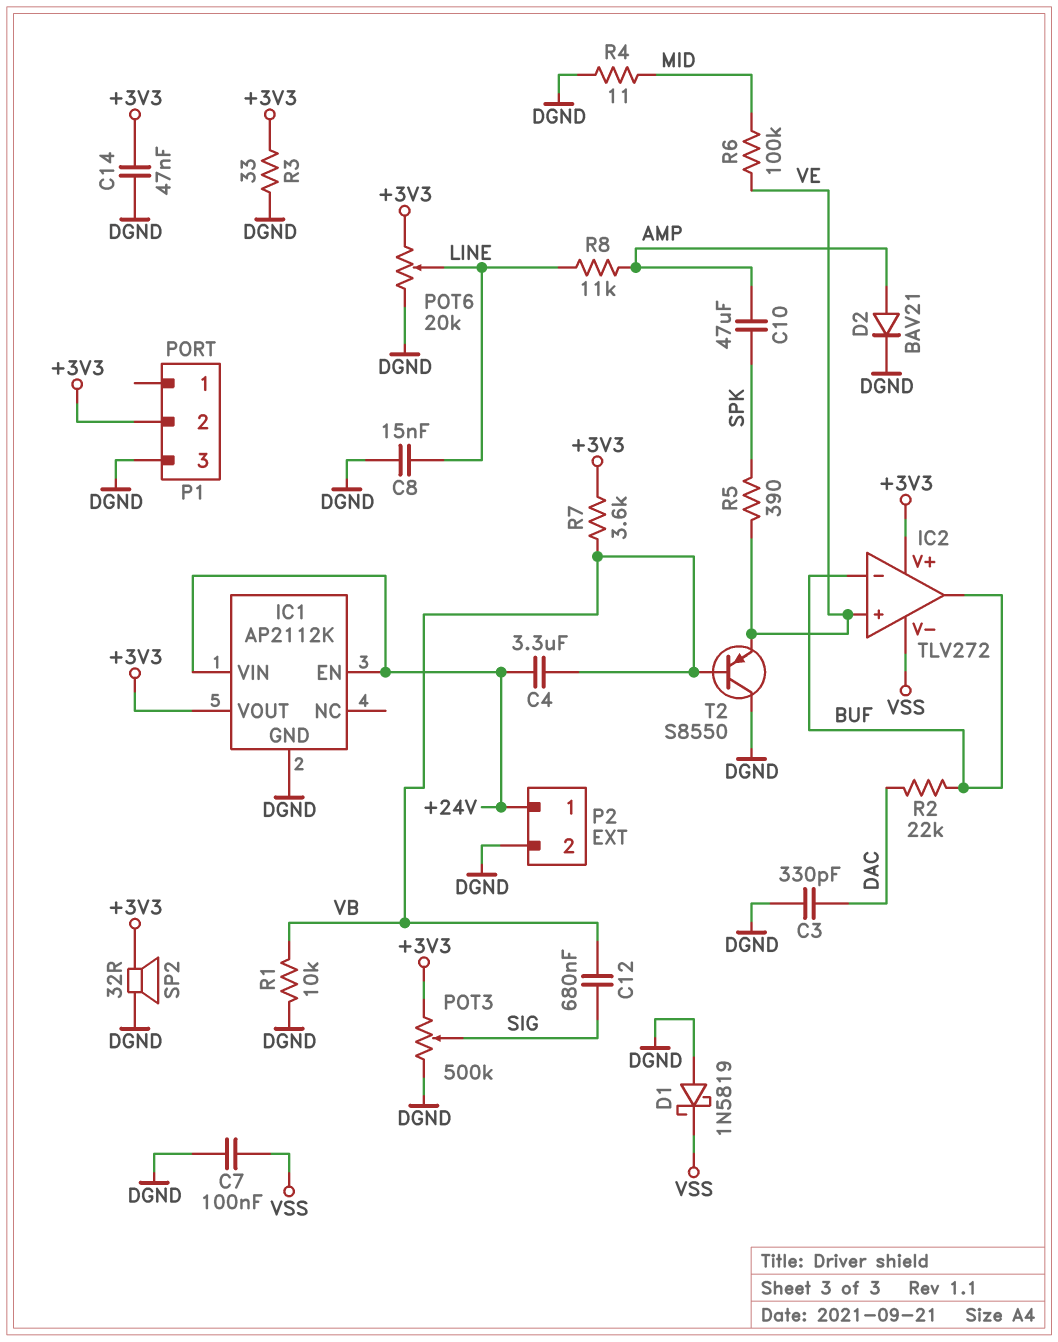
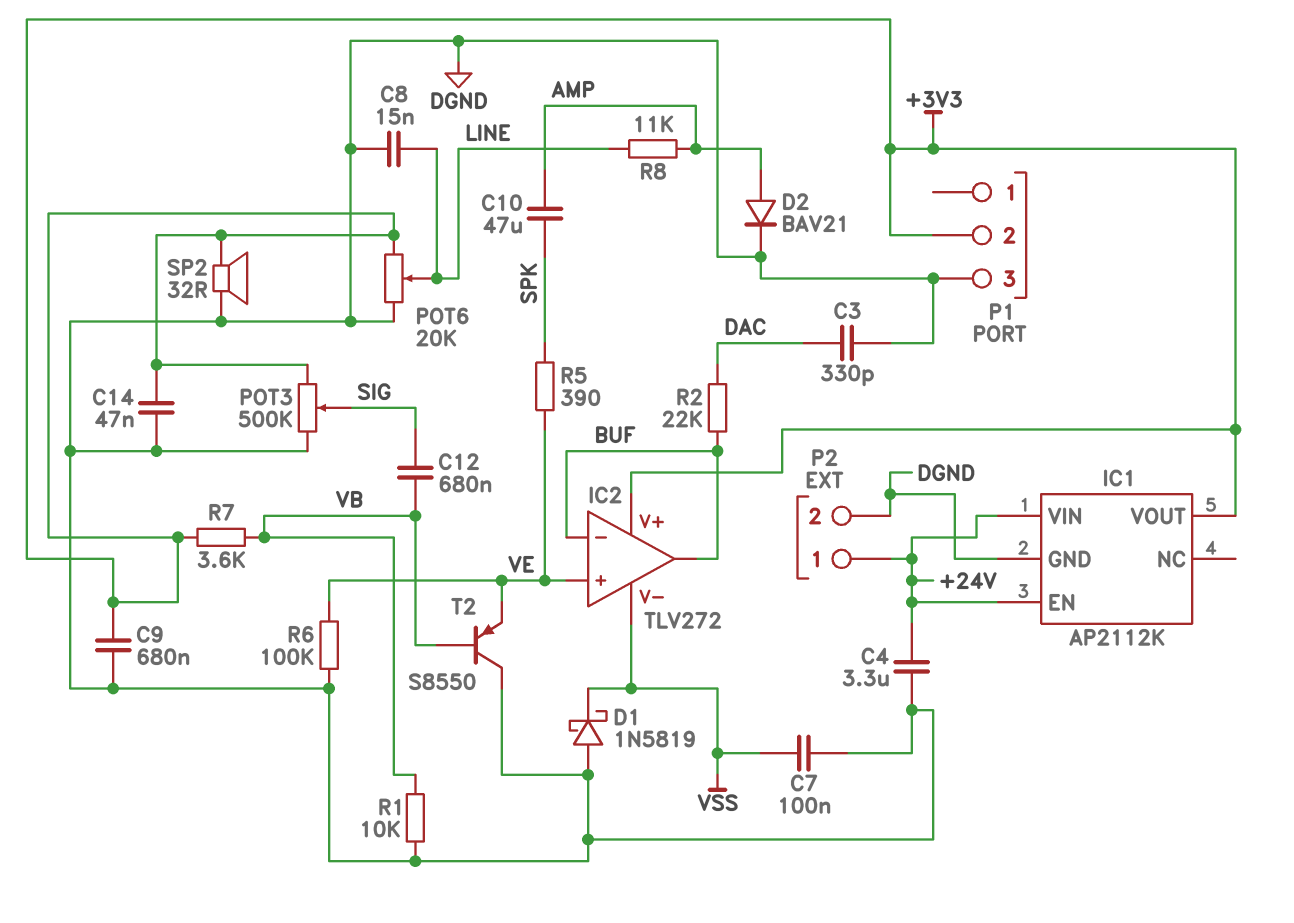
C4: 3.3uF (+24V, VB) -> 3.3uF (+24V, DGND)
C9: none -> 680nF (+3V3, DGND)
R3: 33 (+3V3, DGND) -> none
R4: 11 (DGND, MID) -> none
R6: 100k (MID, VE) -> 100k (DGND, VE)

